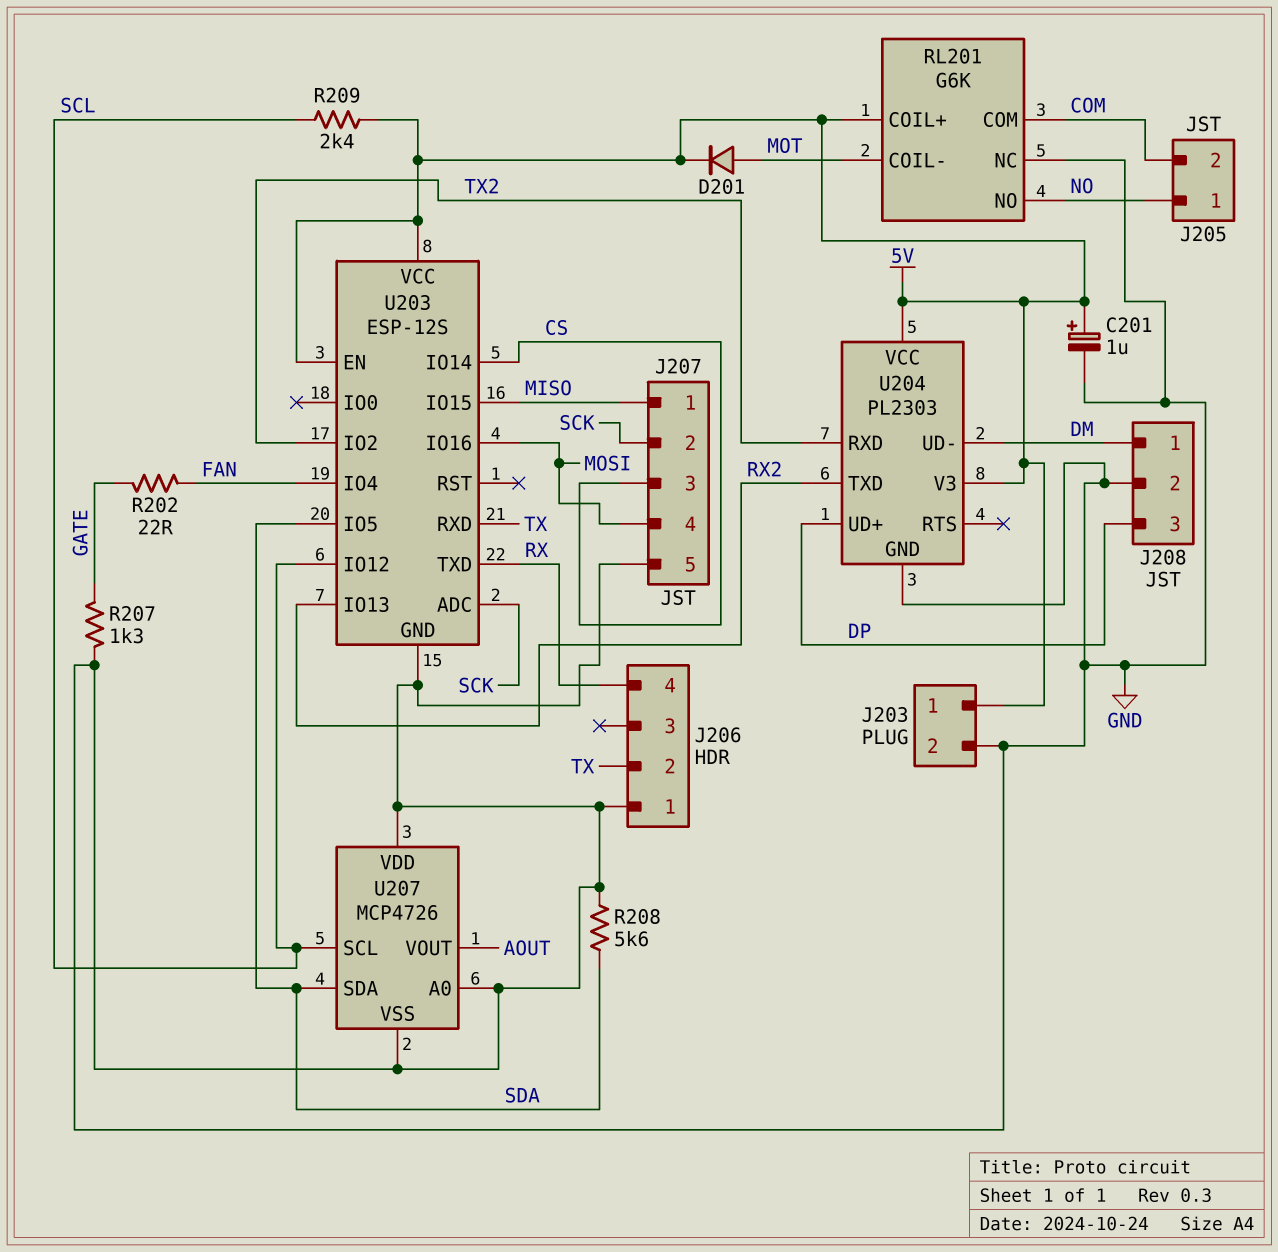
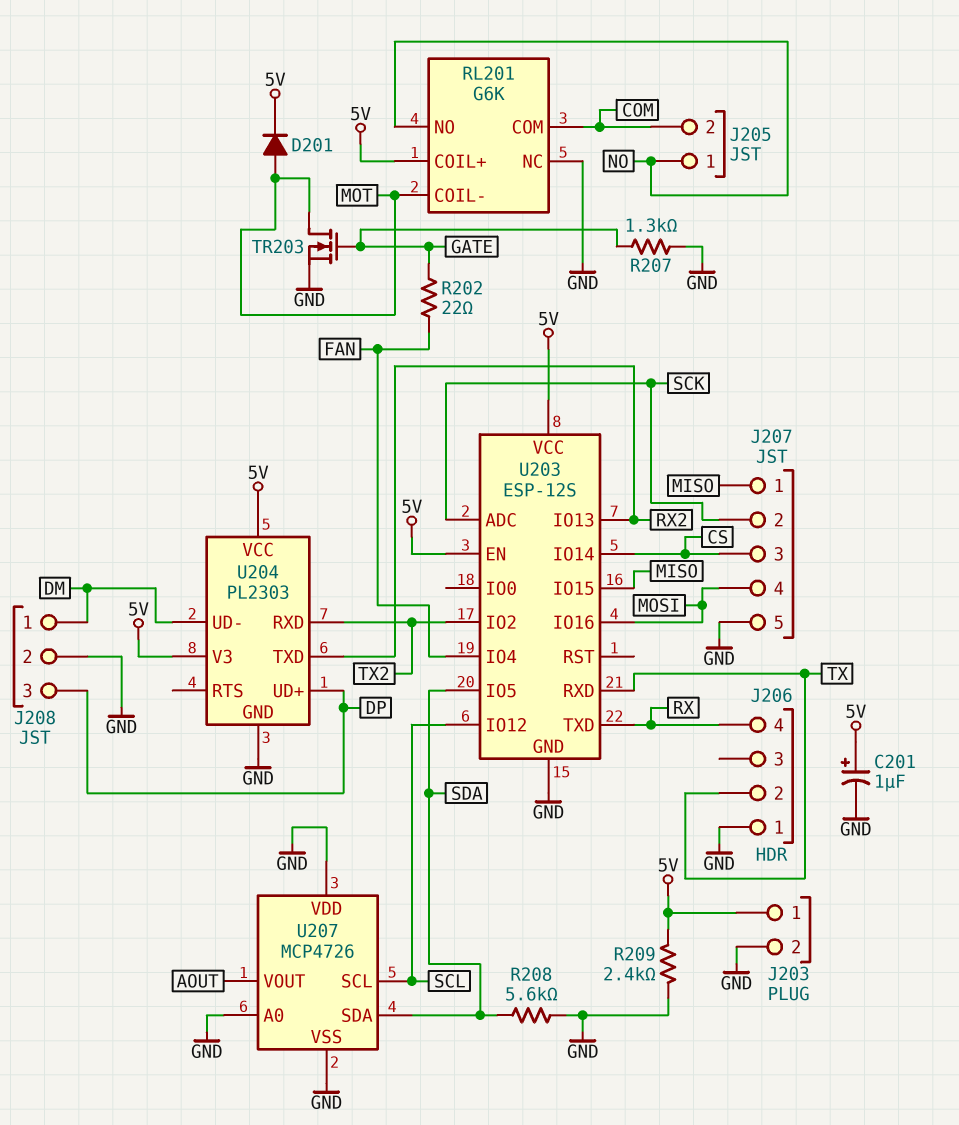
R209: 2.4k (5V, SCL) -> 2.4k (5V, GND)
TR203: none -> NMOS (G GATE, D MOT, S GND)

